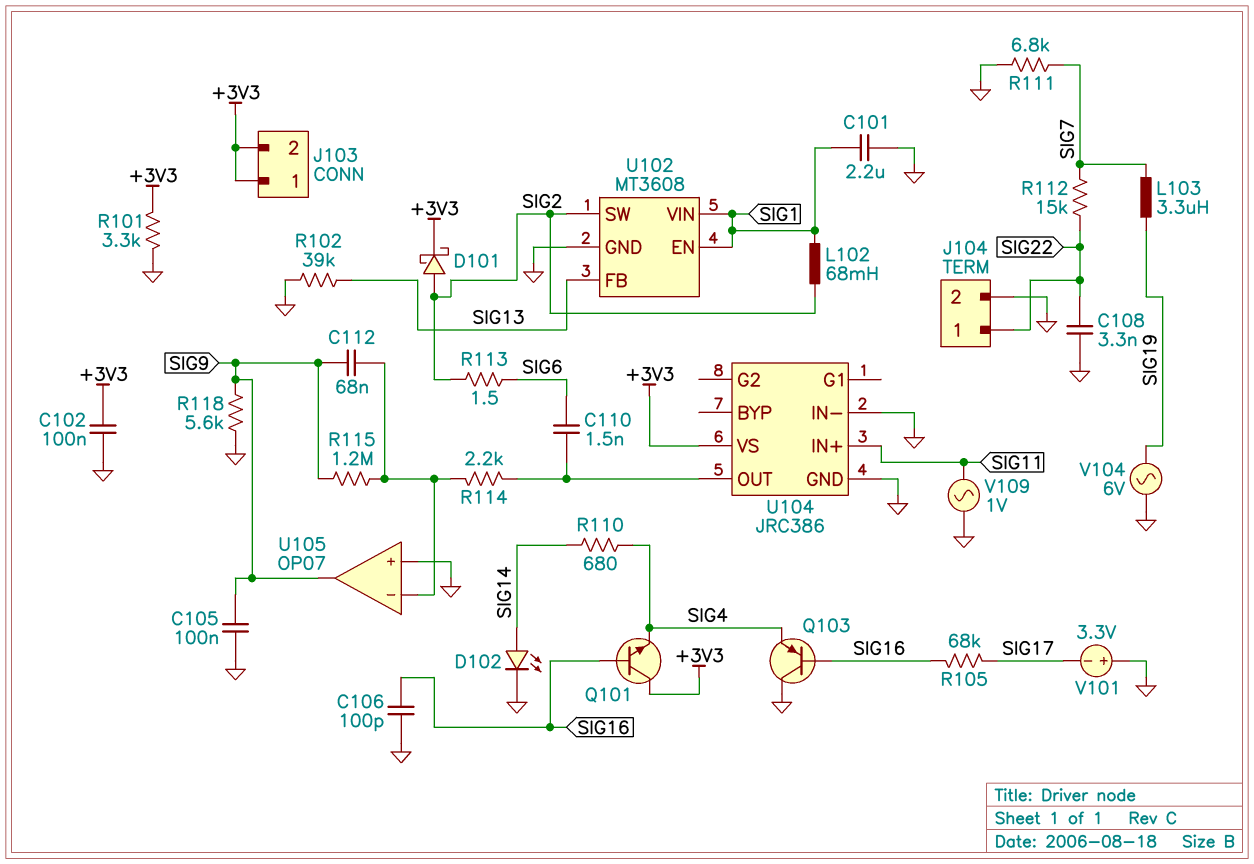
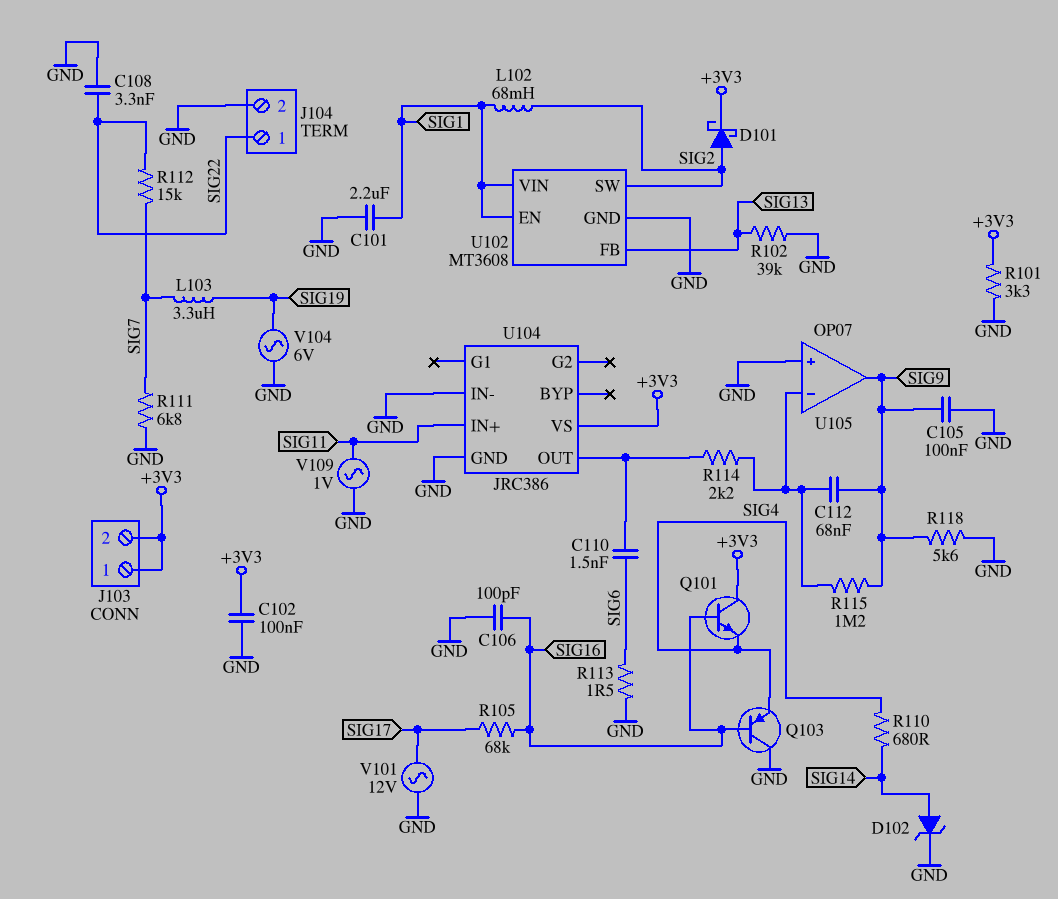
D102: LED (A SIG14, K GND) -> zener (A SIG14, K GND)
R113: 1.5 (SIG2, SIG6) -> 1.5 (GND, SIG6)
V101: 3.3V (plus GND, minus SIG17) -> AC 12V (GND, SIG17)

